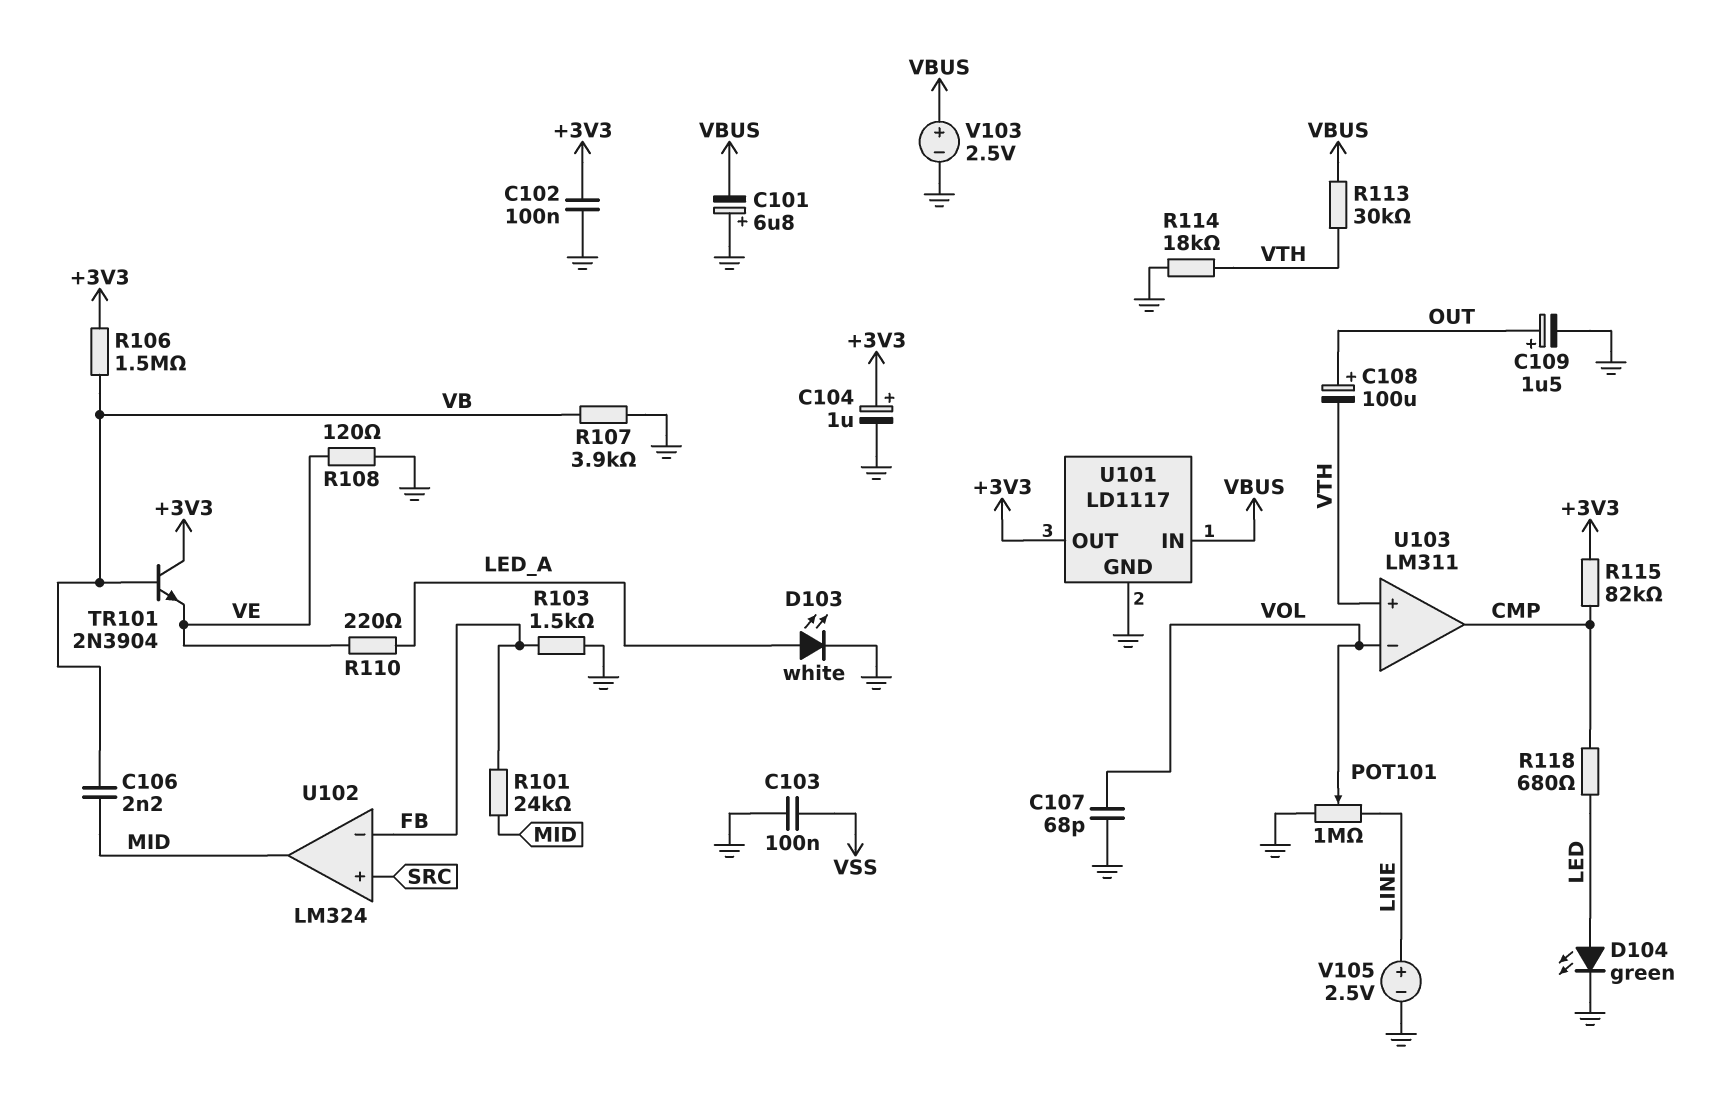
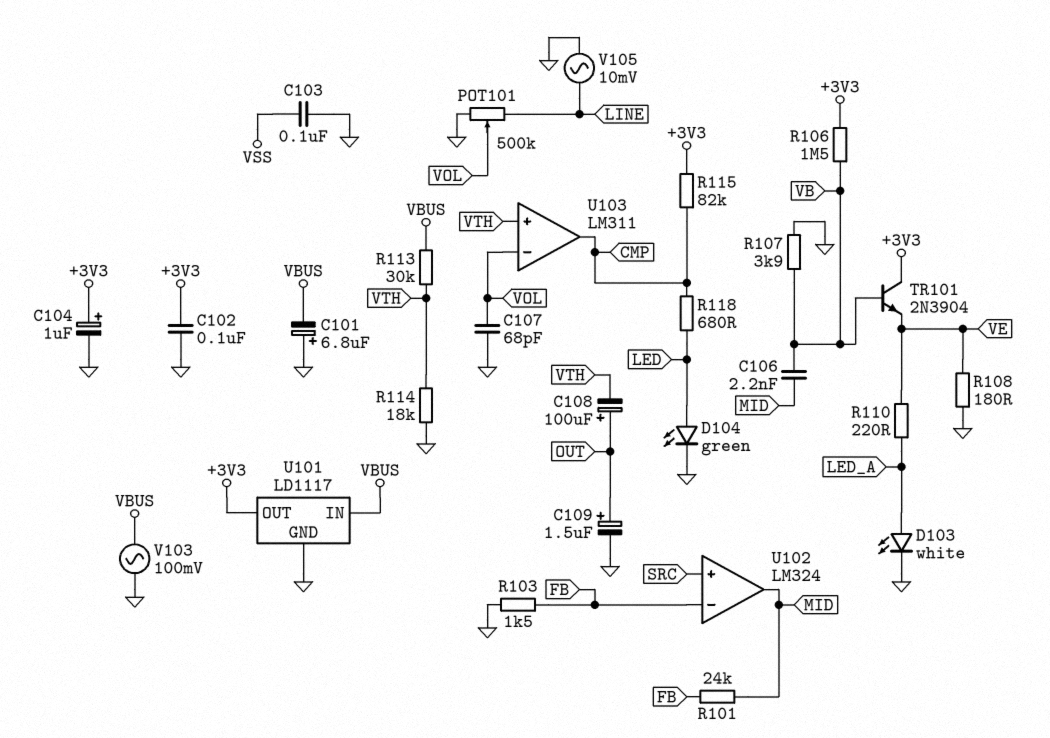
POT101: 1M (GND, LINE, wiper VOL) -> 500k (GND, LINE, wiper VOL)
R108: 120 (GND, VE) -> 180 (GND, VE)
V103: 2.5V (plus VBUS, minus GND) -> AC 100mV (GND, VBUS)
V105: 2.5V (plus LINE, minus GND) -> AC 10mV (GND, LINE)

